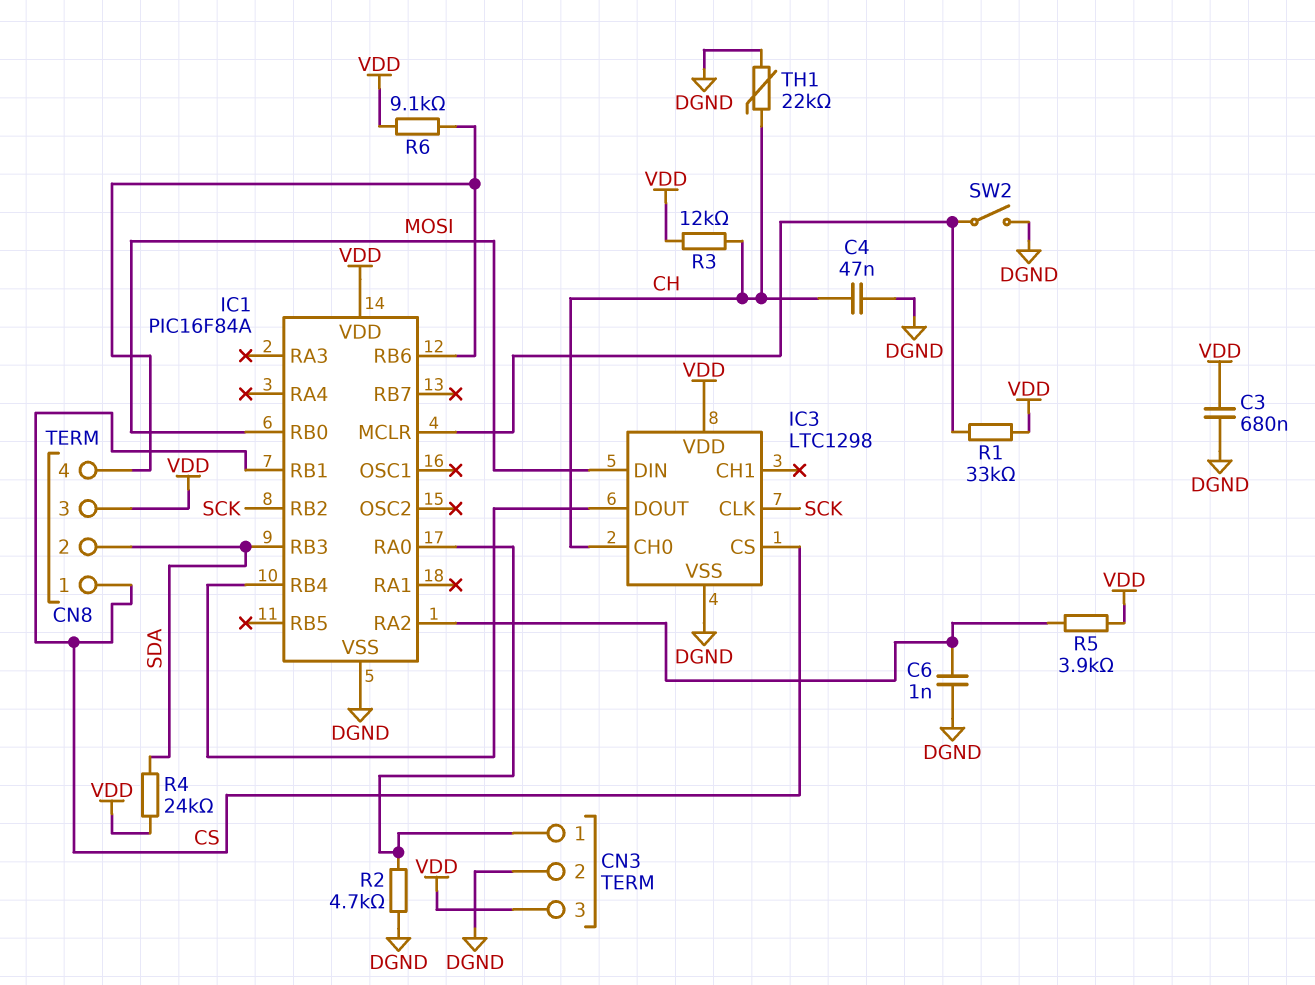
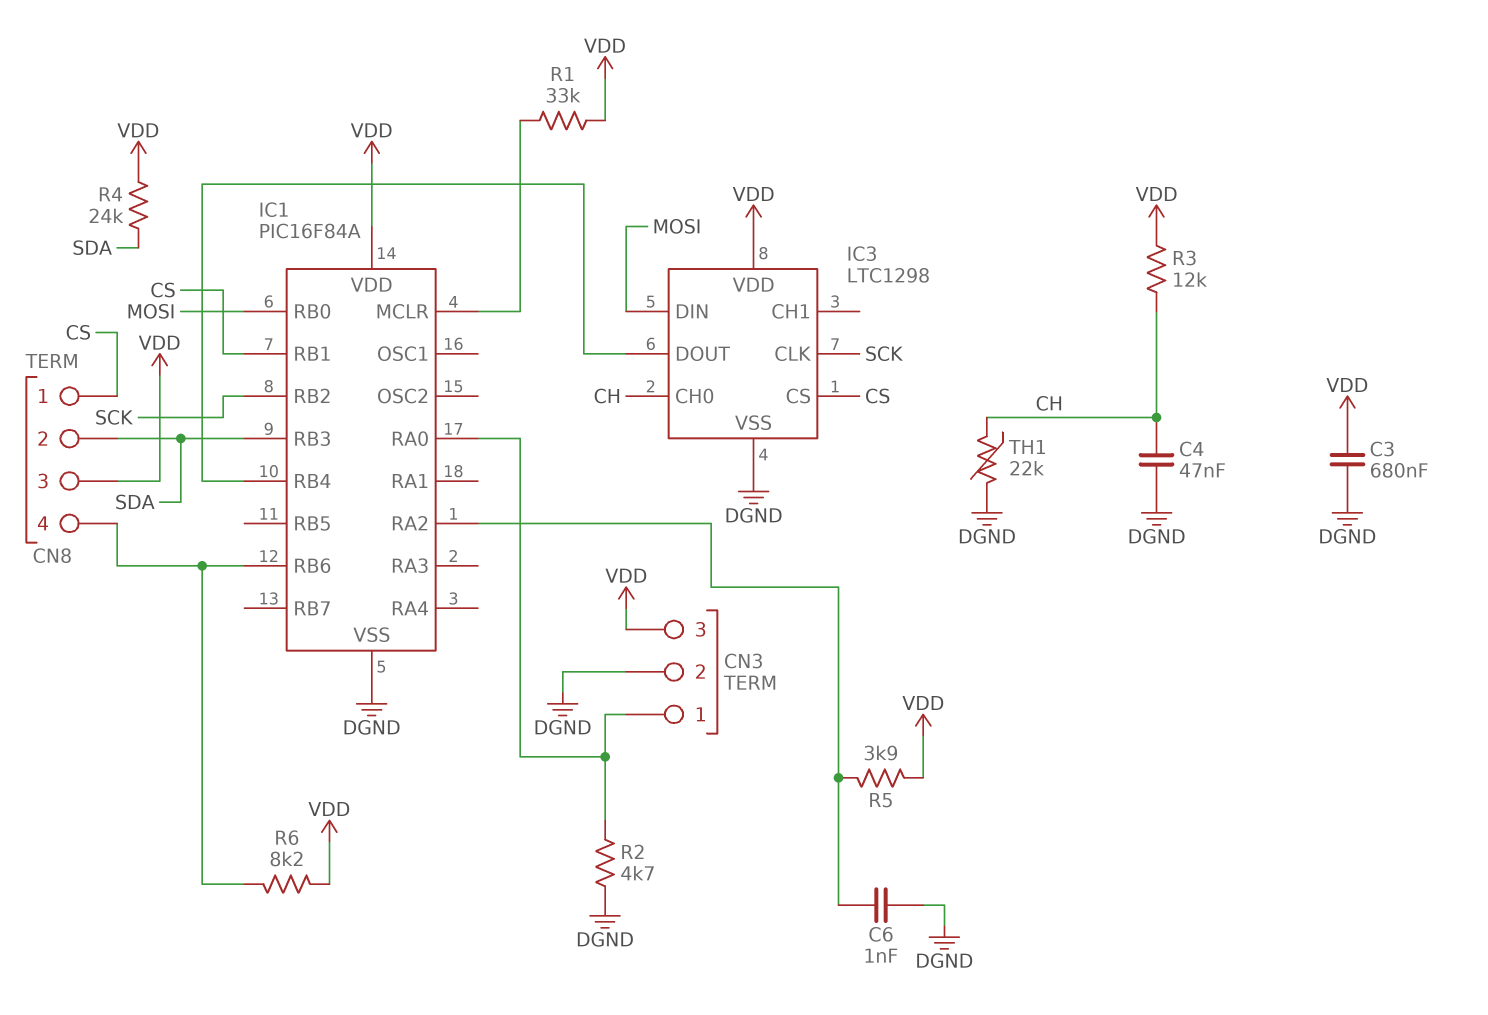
R6: 9.1k (CN8/4, VDD) -> 8.2k (CN8/4, VDD)
SW2: switch (DGND, IC1/MCLR) -> none

